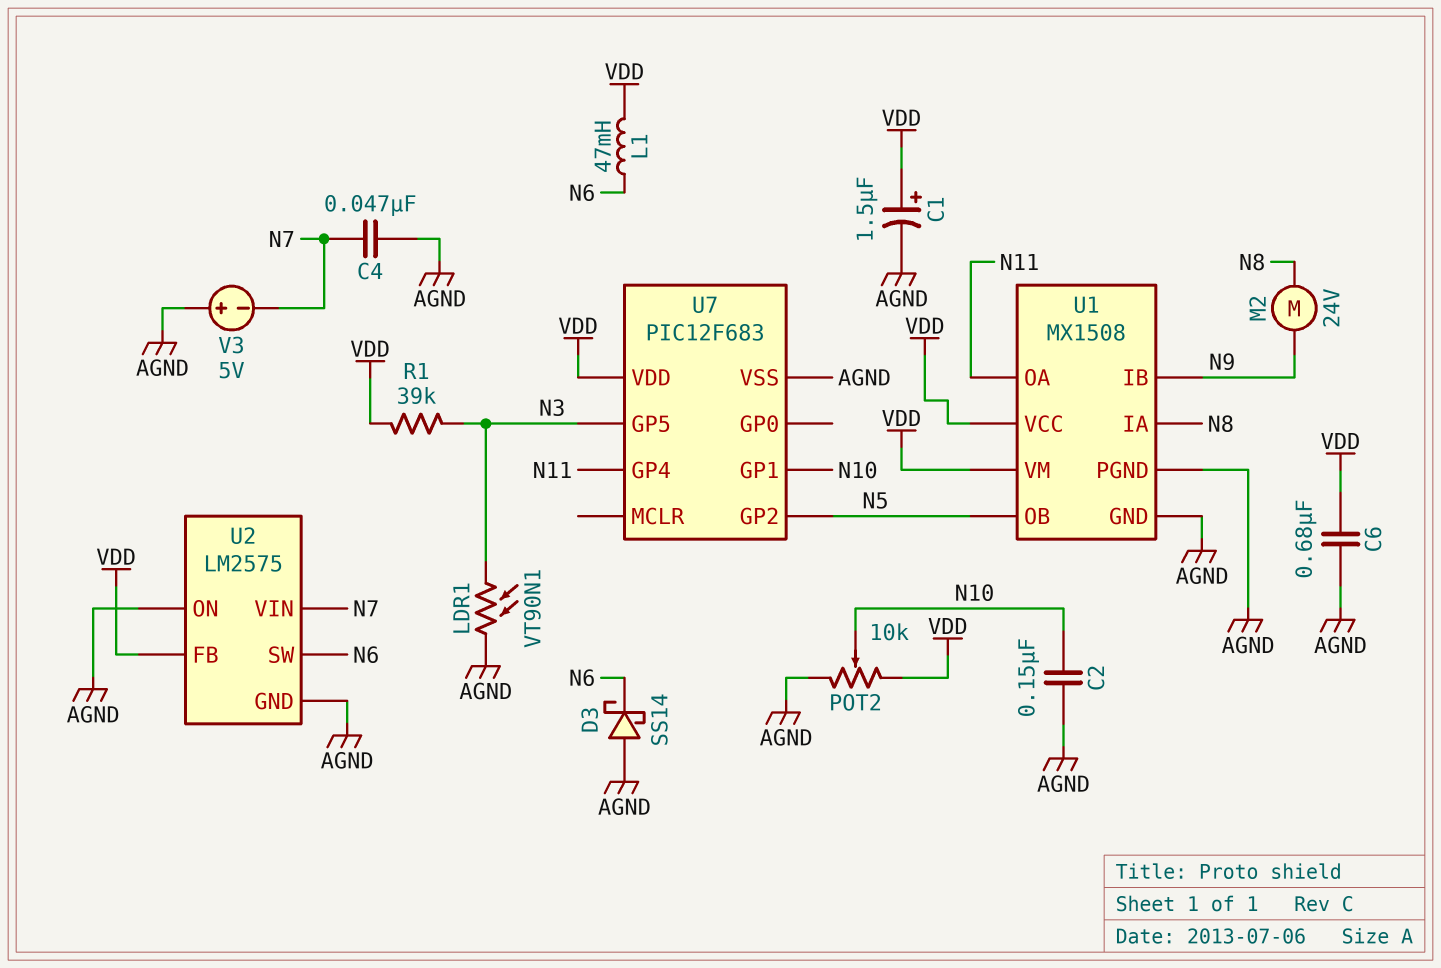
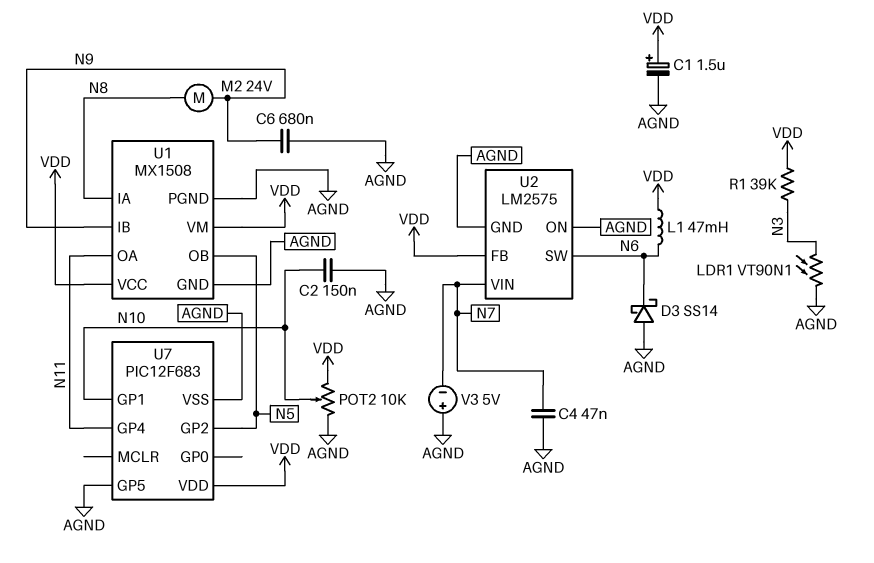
C6: 680nF (AGND, VDD) -> 680nF (AGND, N9)
U7 pin GP5: N3 -> AGND

